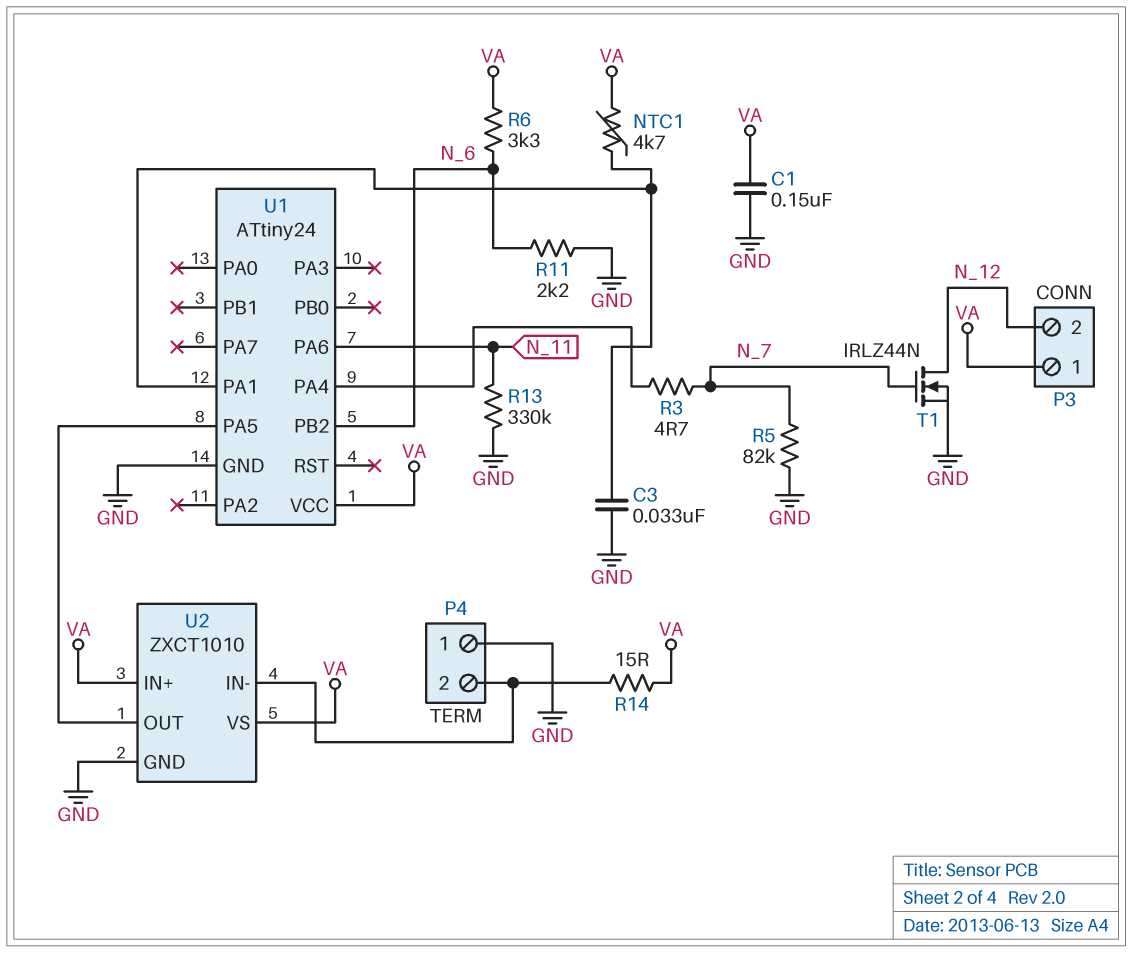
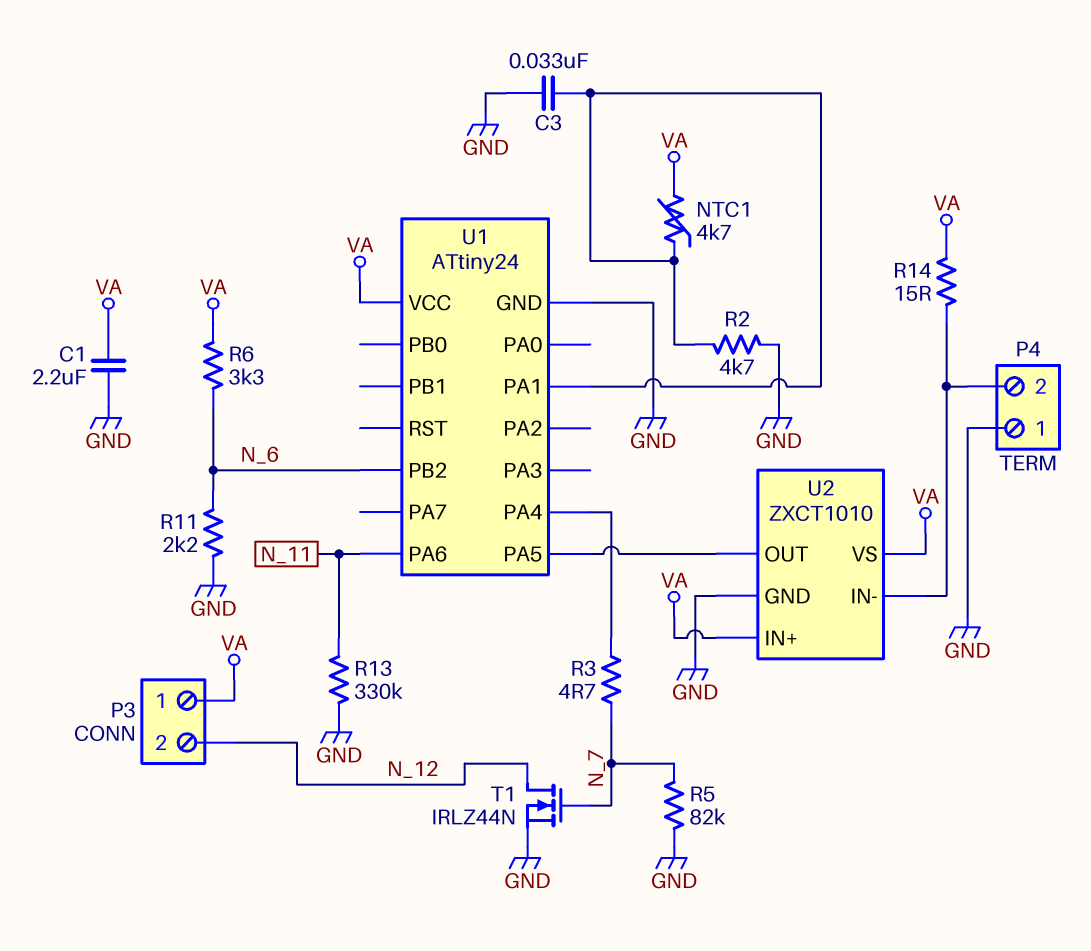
C1: 150nF (GND, VA) -> 2.2uF (GND, VA)
R2: none -> 4.7k (GND, U1/PA1)

